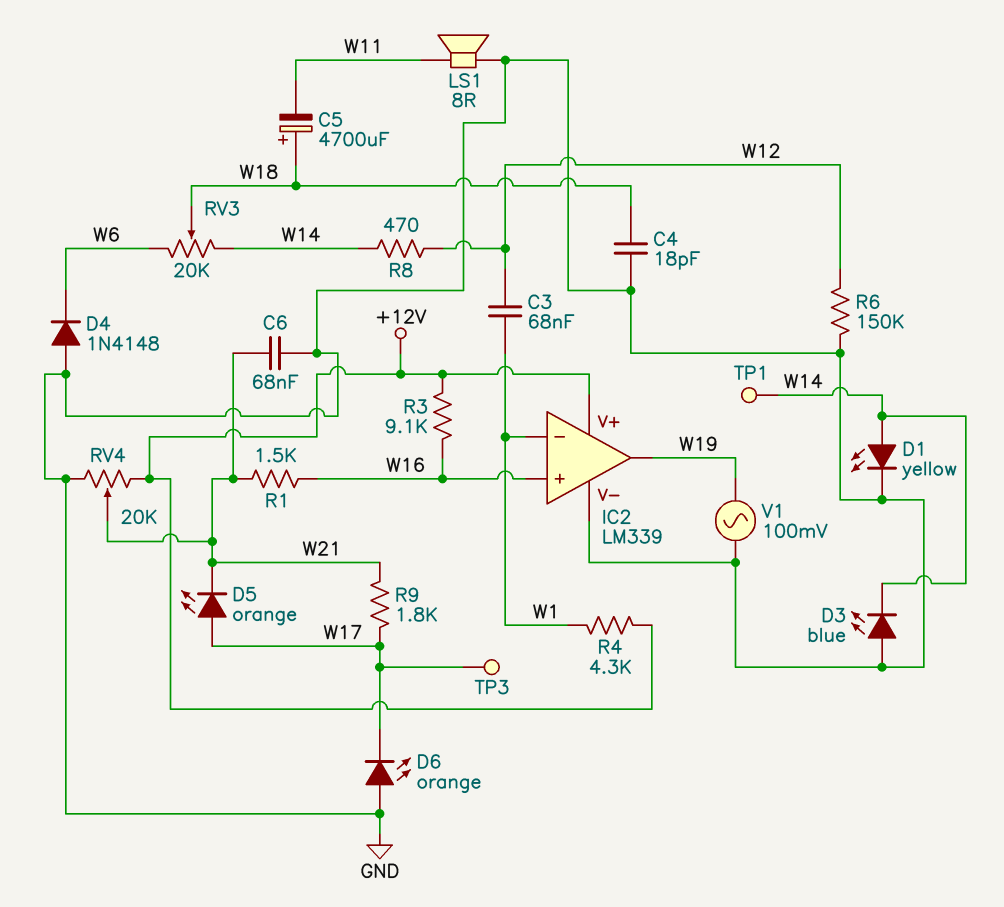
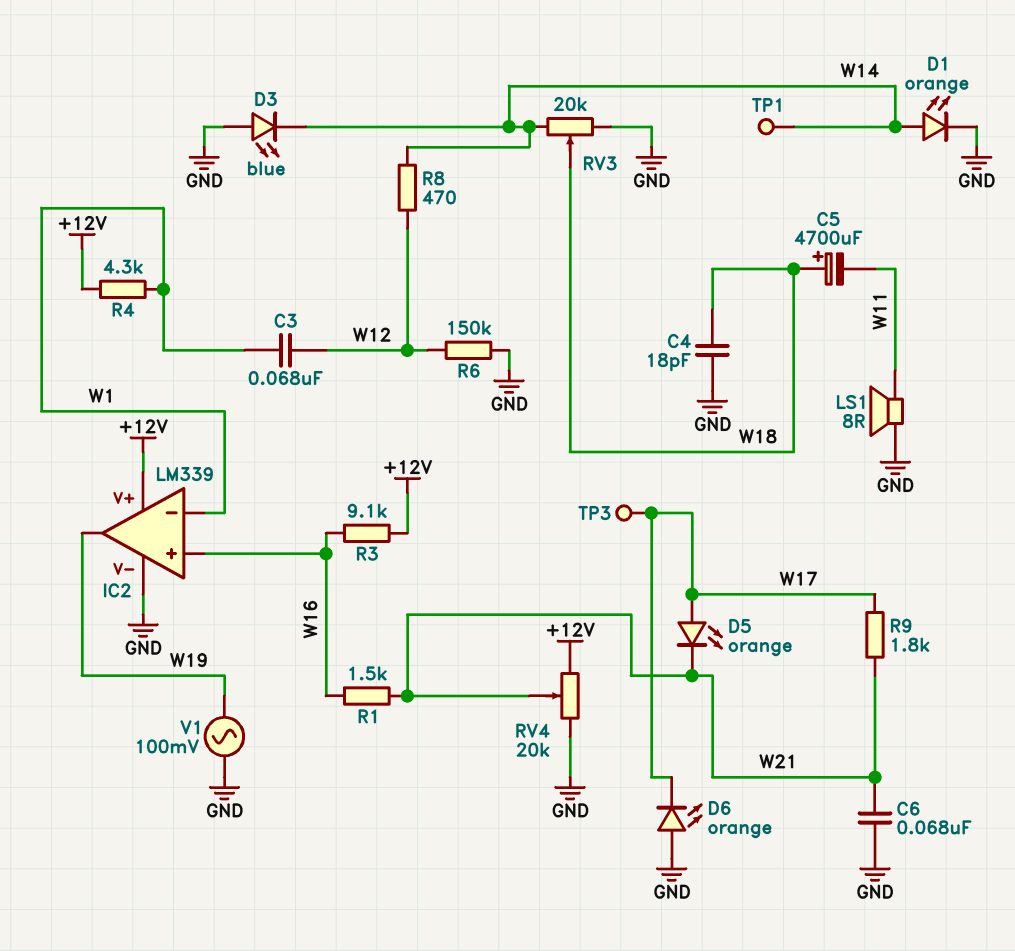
D1: LED yellow (A W14, K GND) -> LED orange (A W14, K GND)
D4: diode 1N4148 (A GND, K W6) -> none
RV3: 20k (W6, W14, wiper W18) -> 20k (GND, W14, wiper W18)

